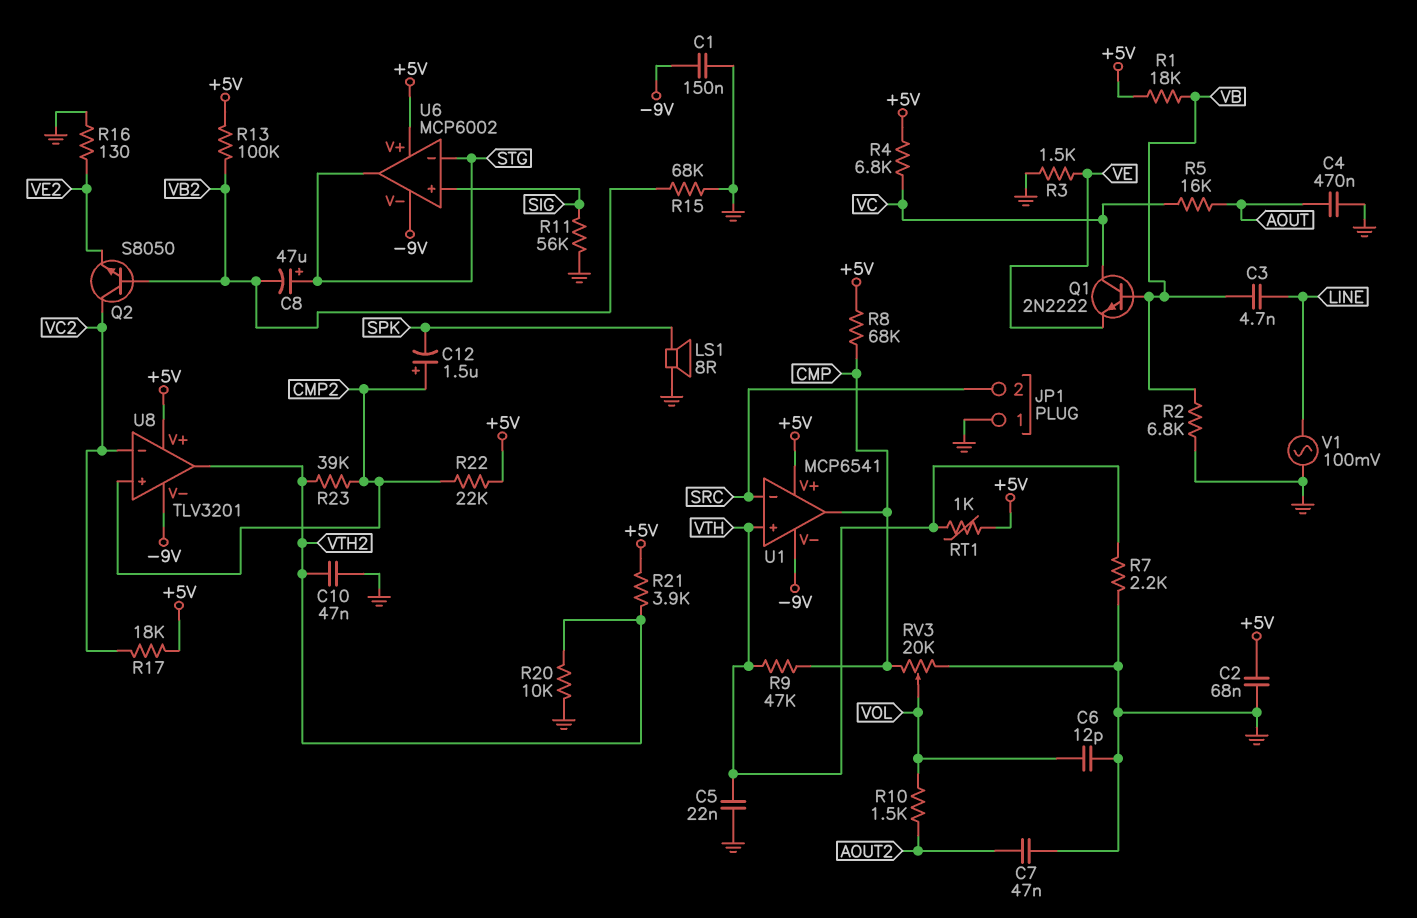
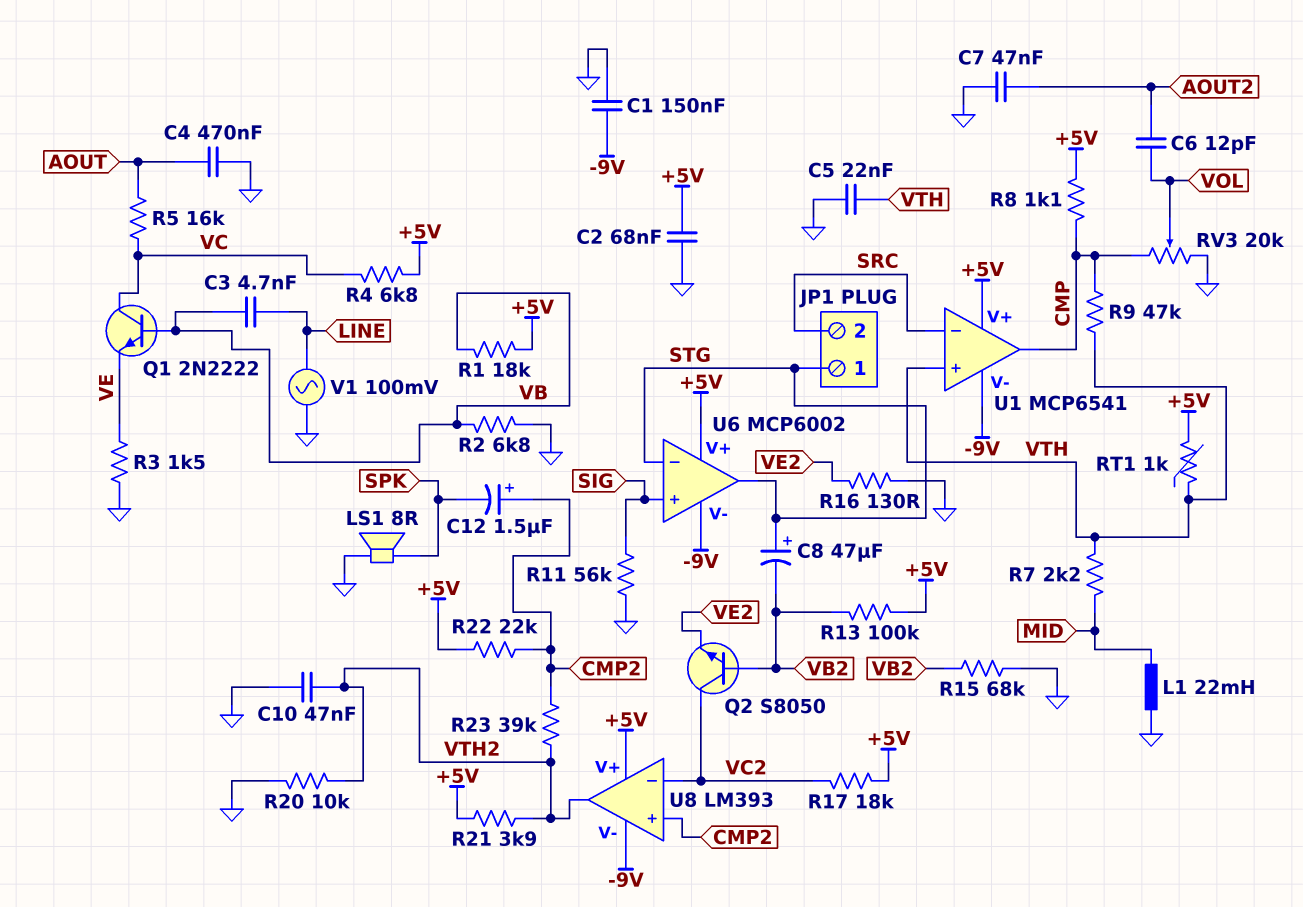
C6: 12pF (GND, VOL) -> 12pF (AOUT2, VOL)
JP1 pin 1: GND -> STG
L1: none -> 22mH (GND, MID)
R7: 2.2k (GND, VTH) -> 2.2k (MID, VTH)
R8: 68k (+5V, CMP) -> 1.1k (+5V, CMP)
R10: 1.5k (AOUT2, VOL) -> none
U8: TLV3201 -> LM393

